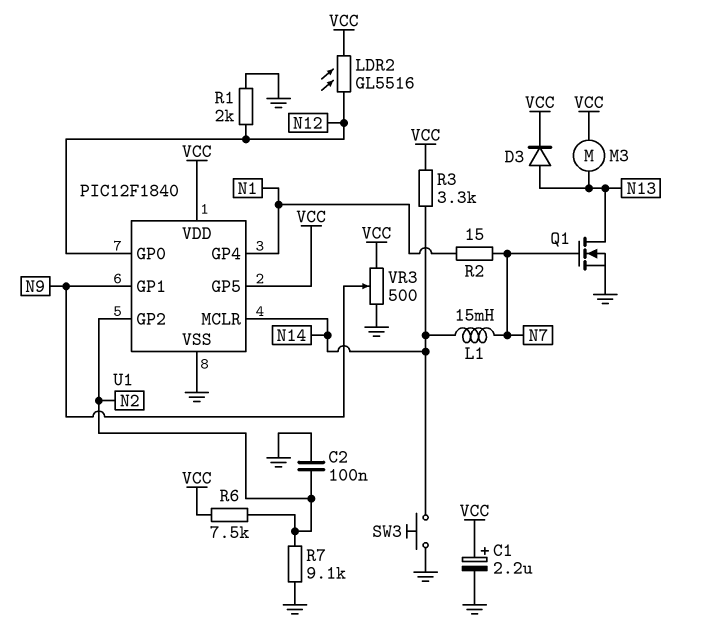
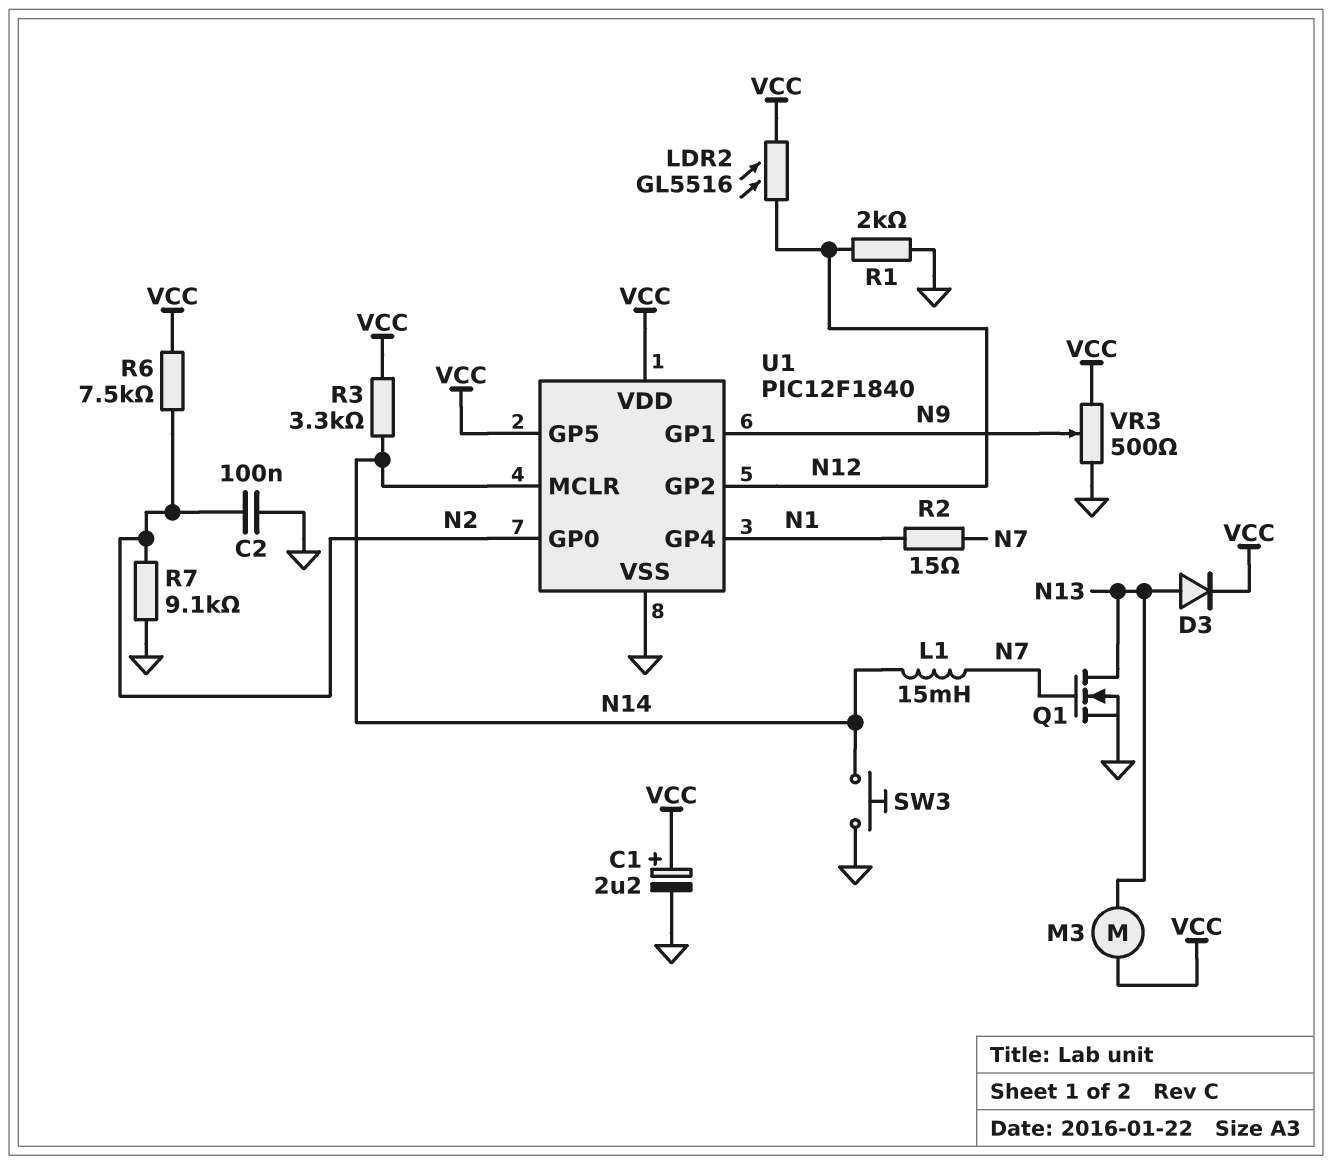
U1 pin GP0: N12 -> N2
U1 pin GP2: N2 -> N12

